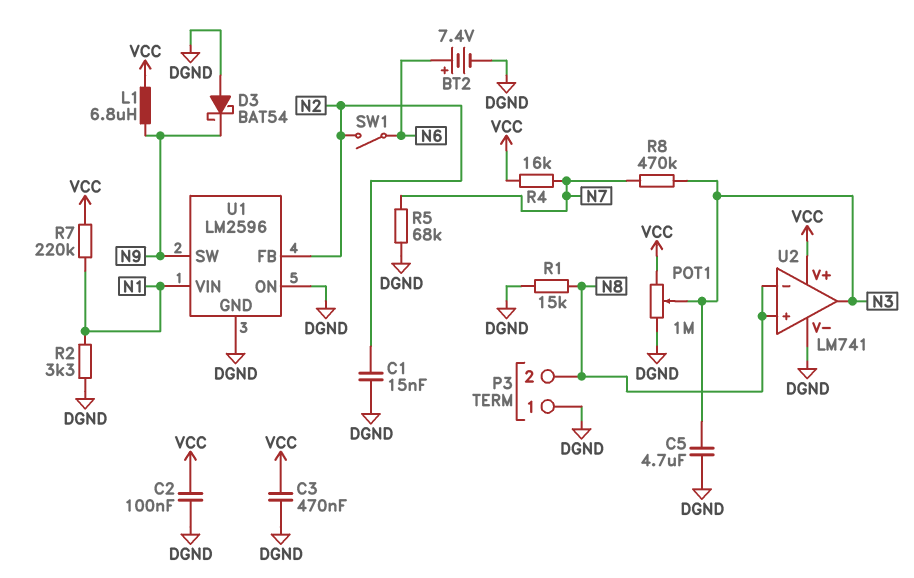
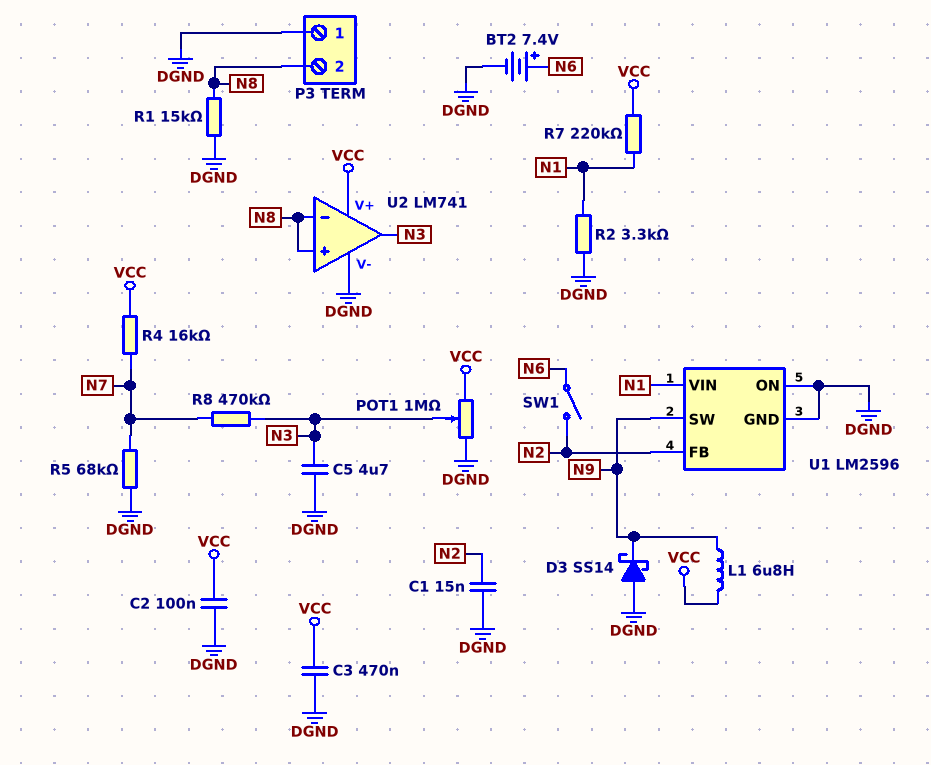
D3: schottky BAT54 (A DGND, K N9) -> schottky SS14 (A DGND, K N9)

